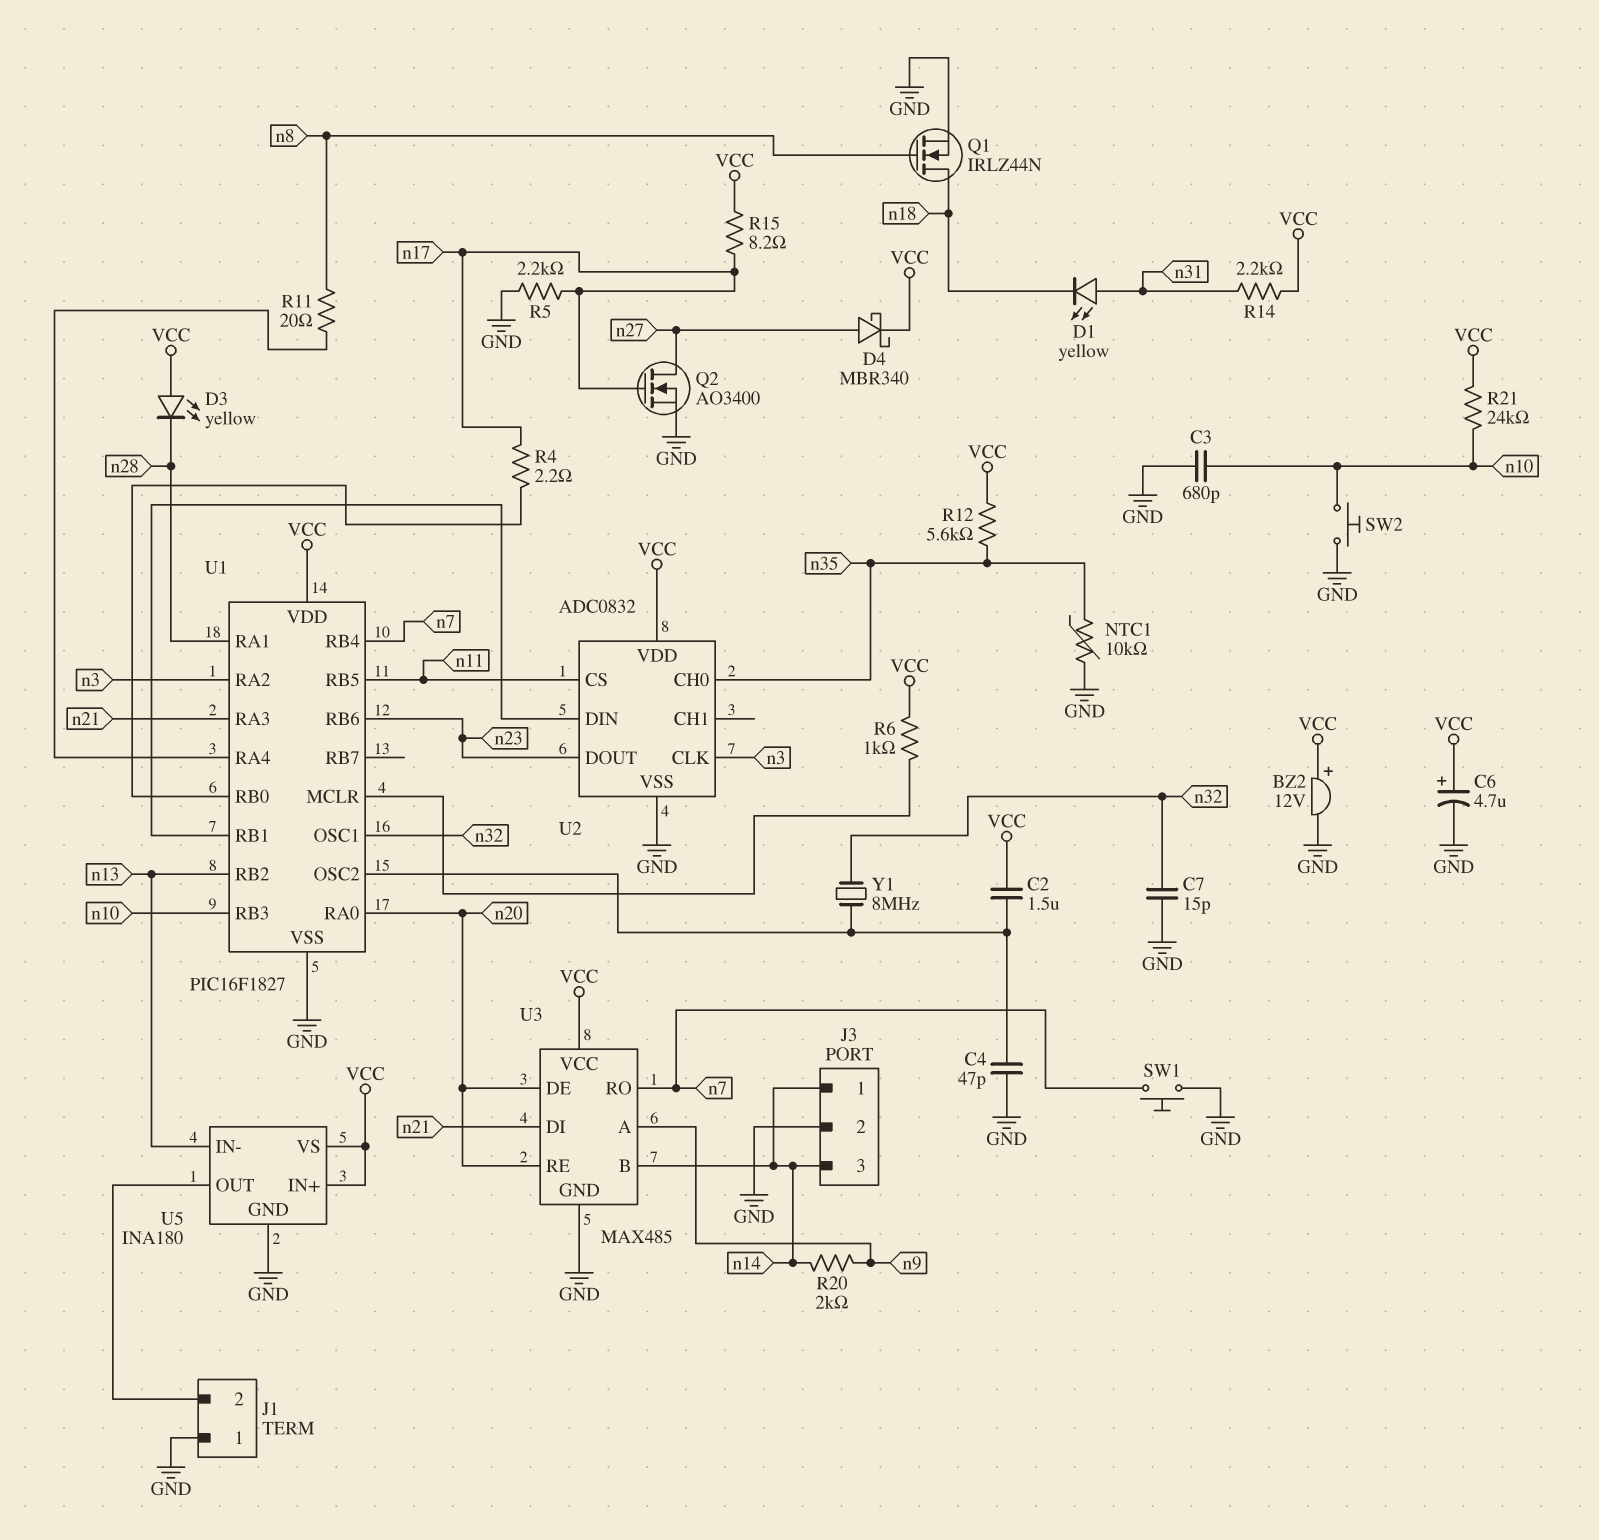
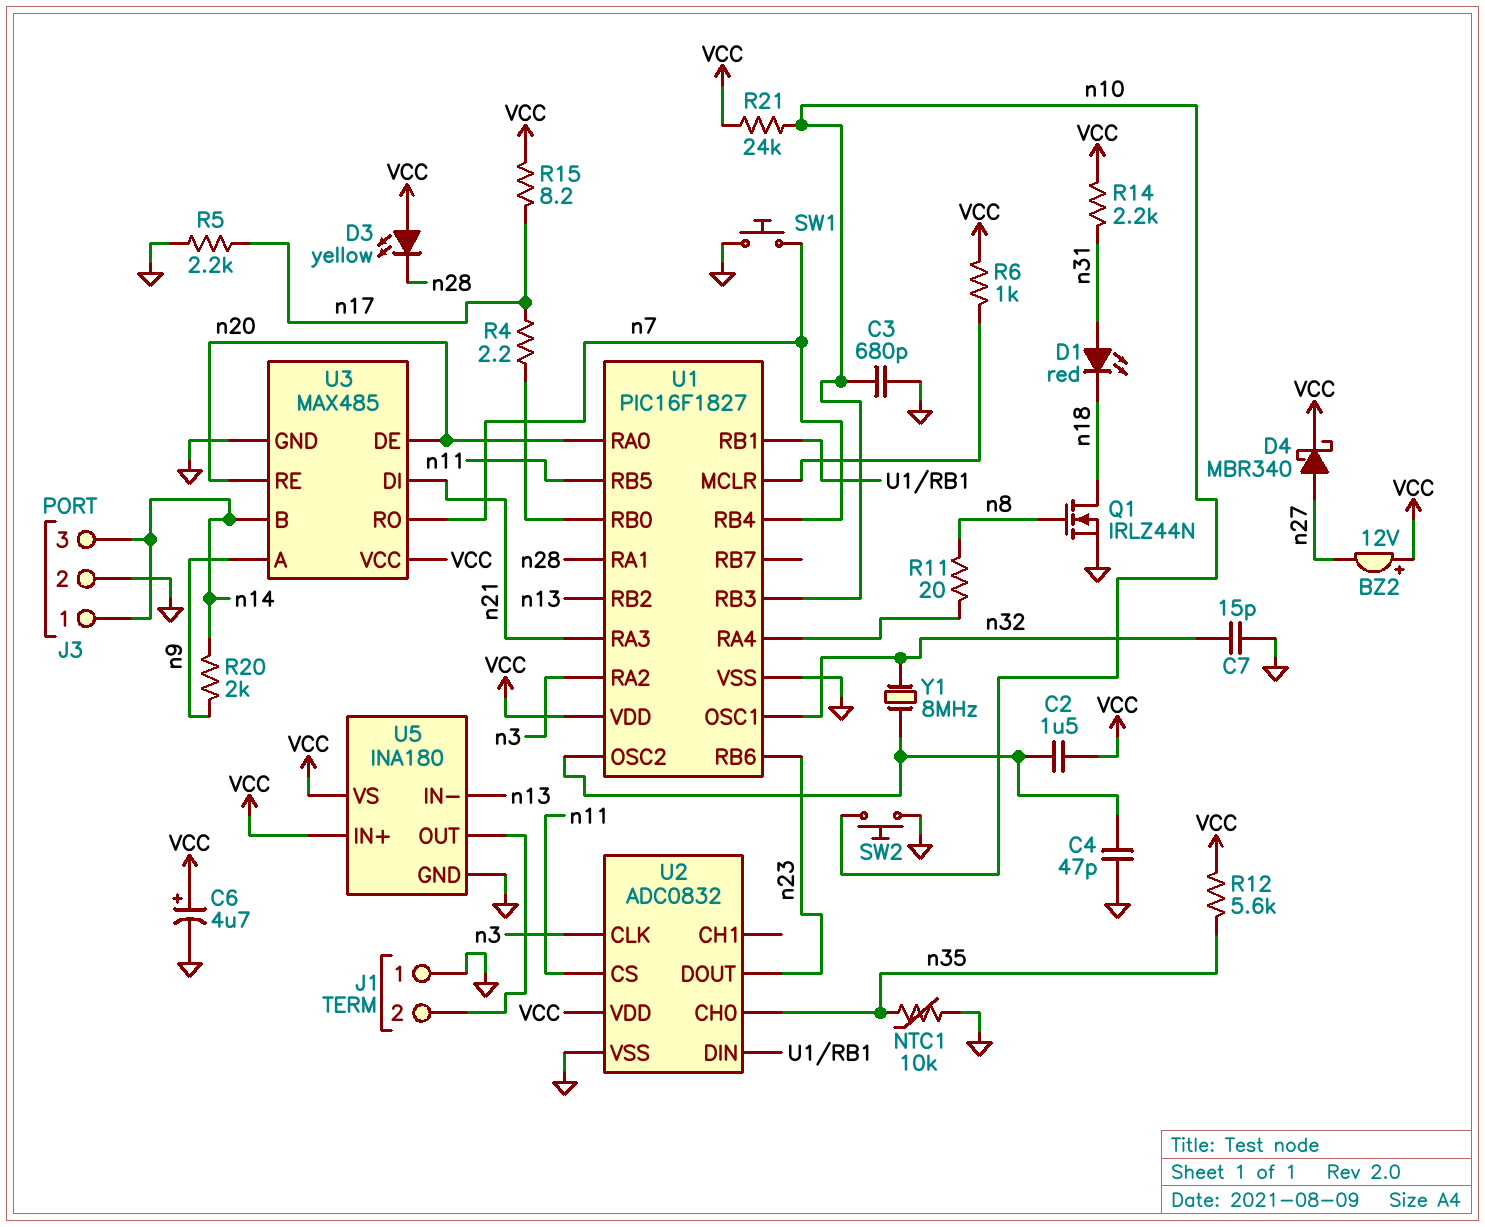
BZ2: buzzer 12V (plus VCC, minus GND) -> buzzer 12V (plus VCC, minus n27)
D1: LED yellow (A n31, K n18) -> LED red (A n31, K n18)
Q2: NMOS AO3400 (G n17, D n27, S GND) -> none

